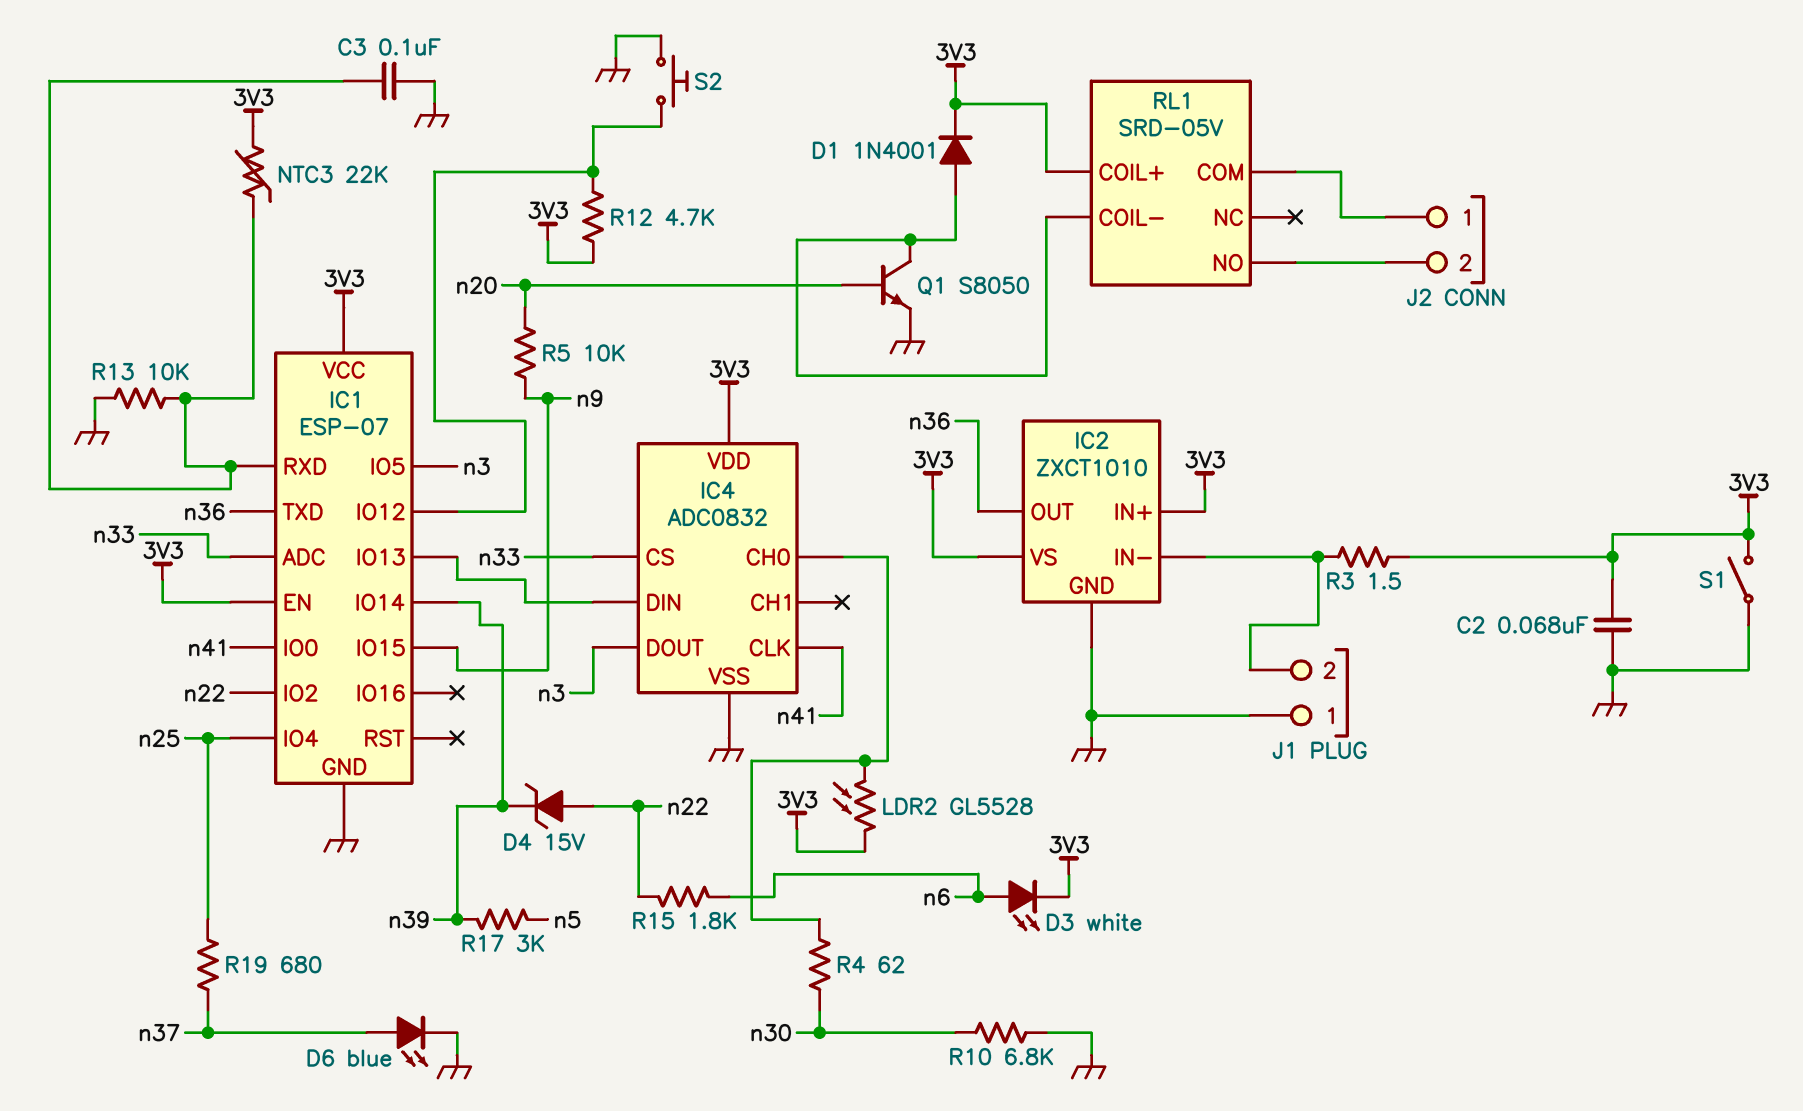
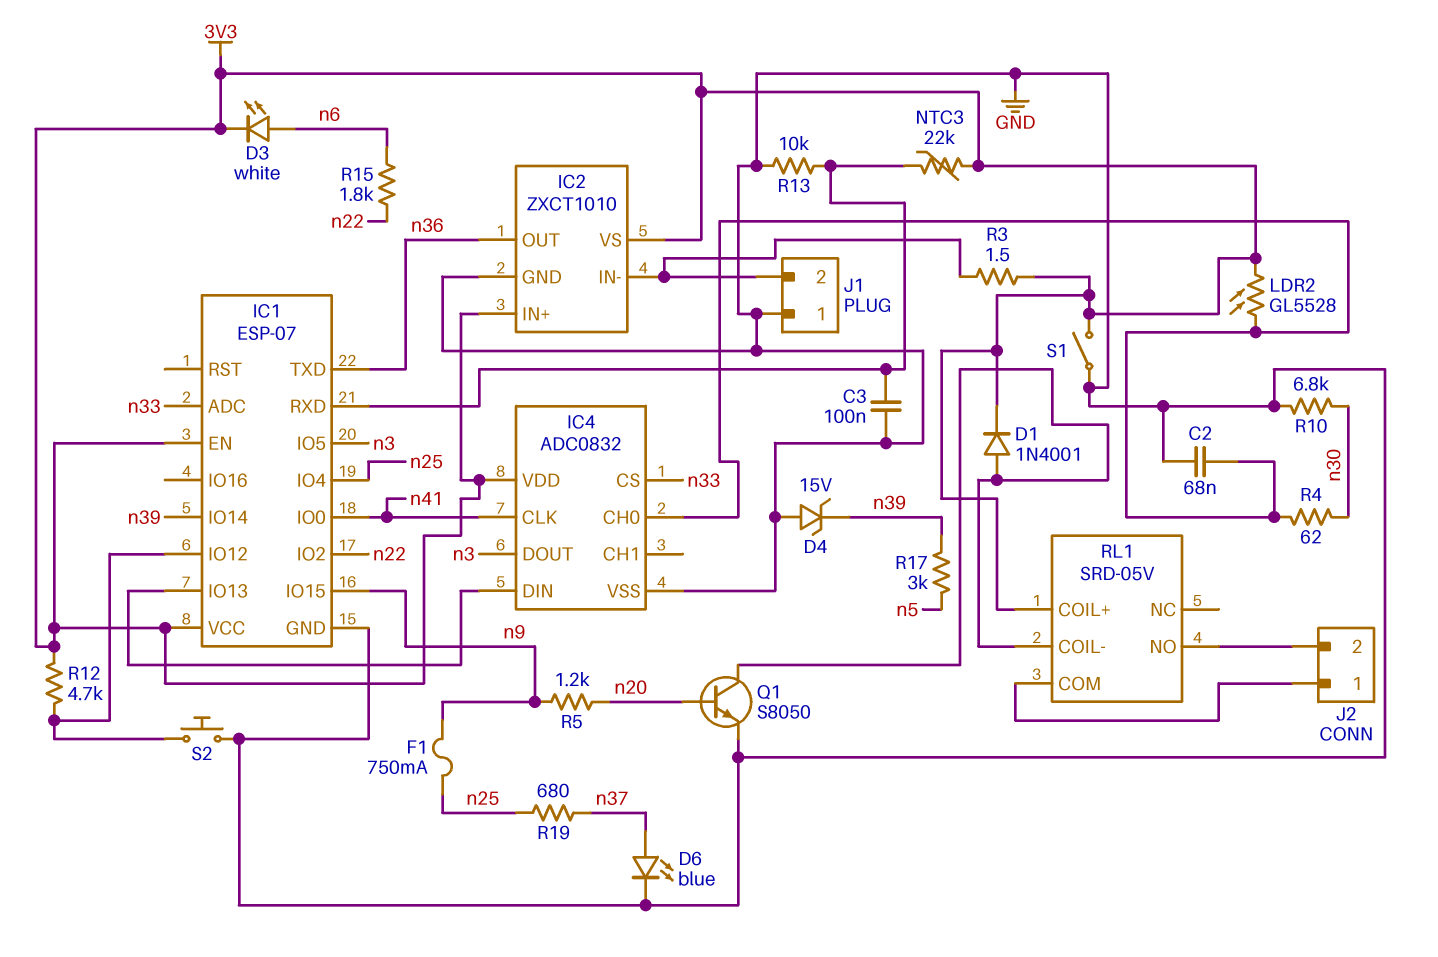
C2: 68nF (3V3, GND) -> 68nF (GND, IC4/CH0)
D4: zener 15V (A n22, K n39) -> zener 15V (A GND, K n39)
F1: none -> 750mA (n9, n25)
R5: 10k (n9, n20) -> 1.2k (n9, n20)

